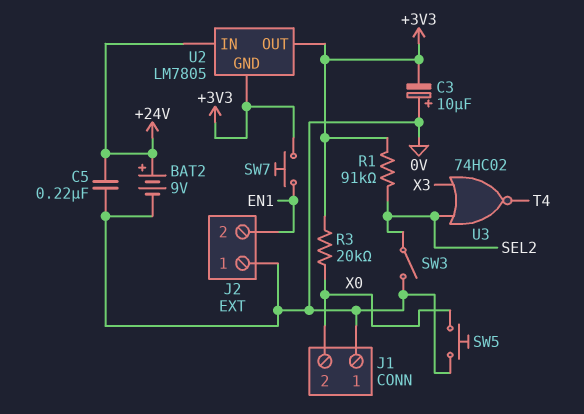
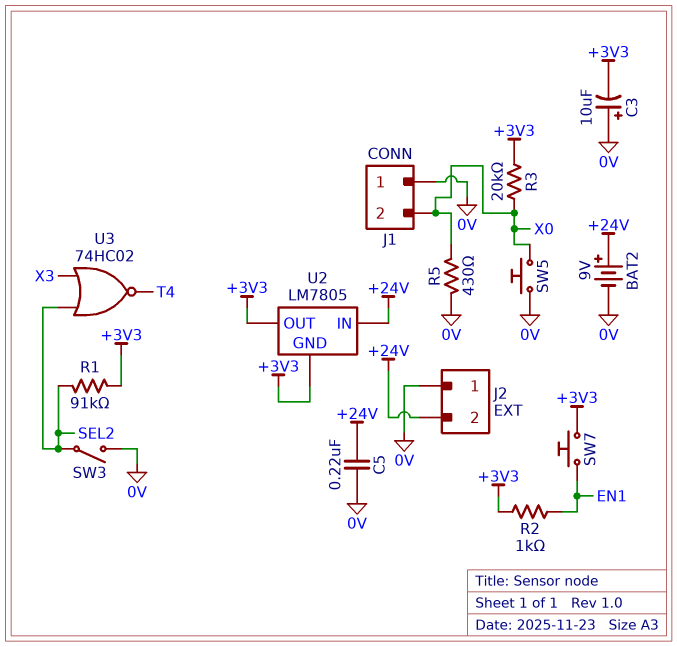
J2 pin 2: EN1 -> +24V
R2: none -> 1k (+3V3, EN1)
R5: none -> 430 (0V, X0)

